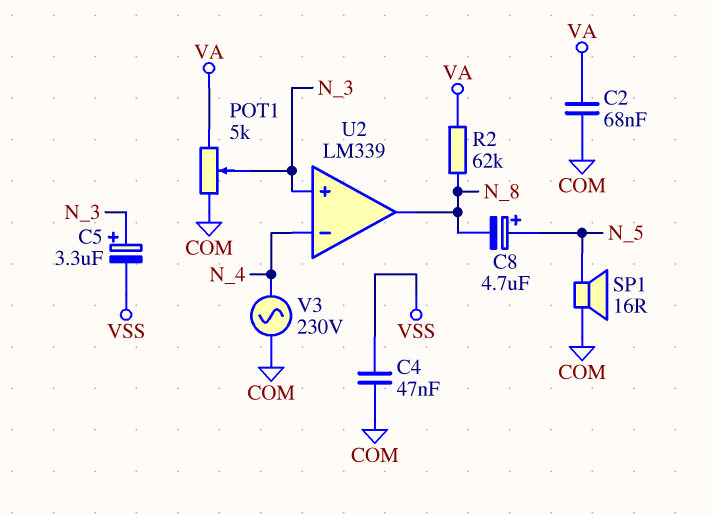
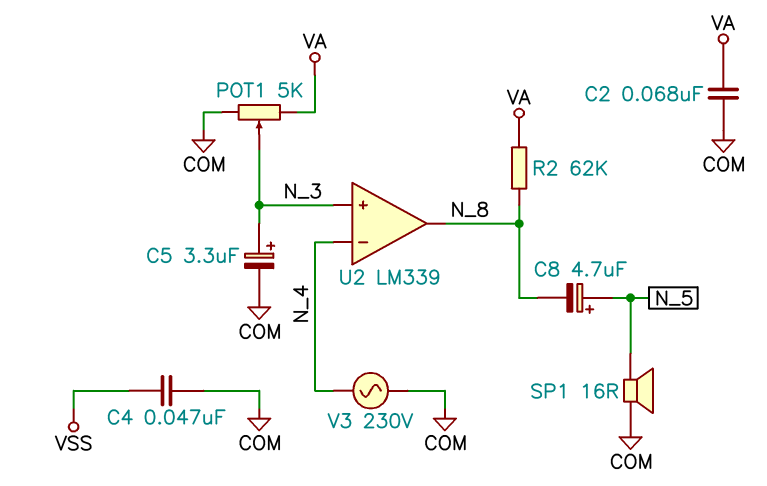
C5: 3.3uF (plus N_3, minus VSS) -> 3.3uF (plus N_3, minus COM)

